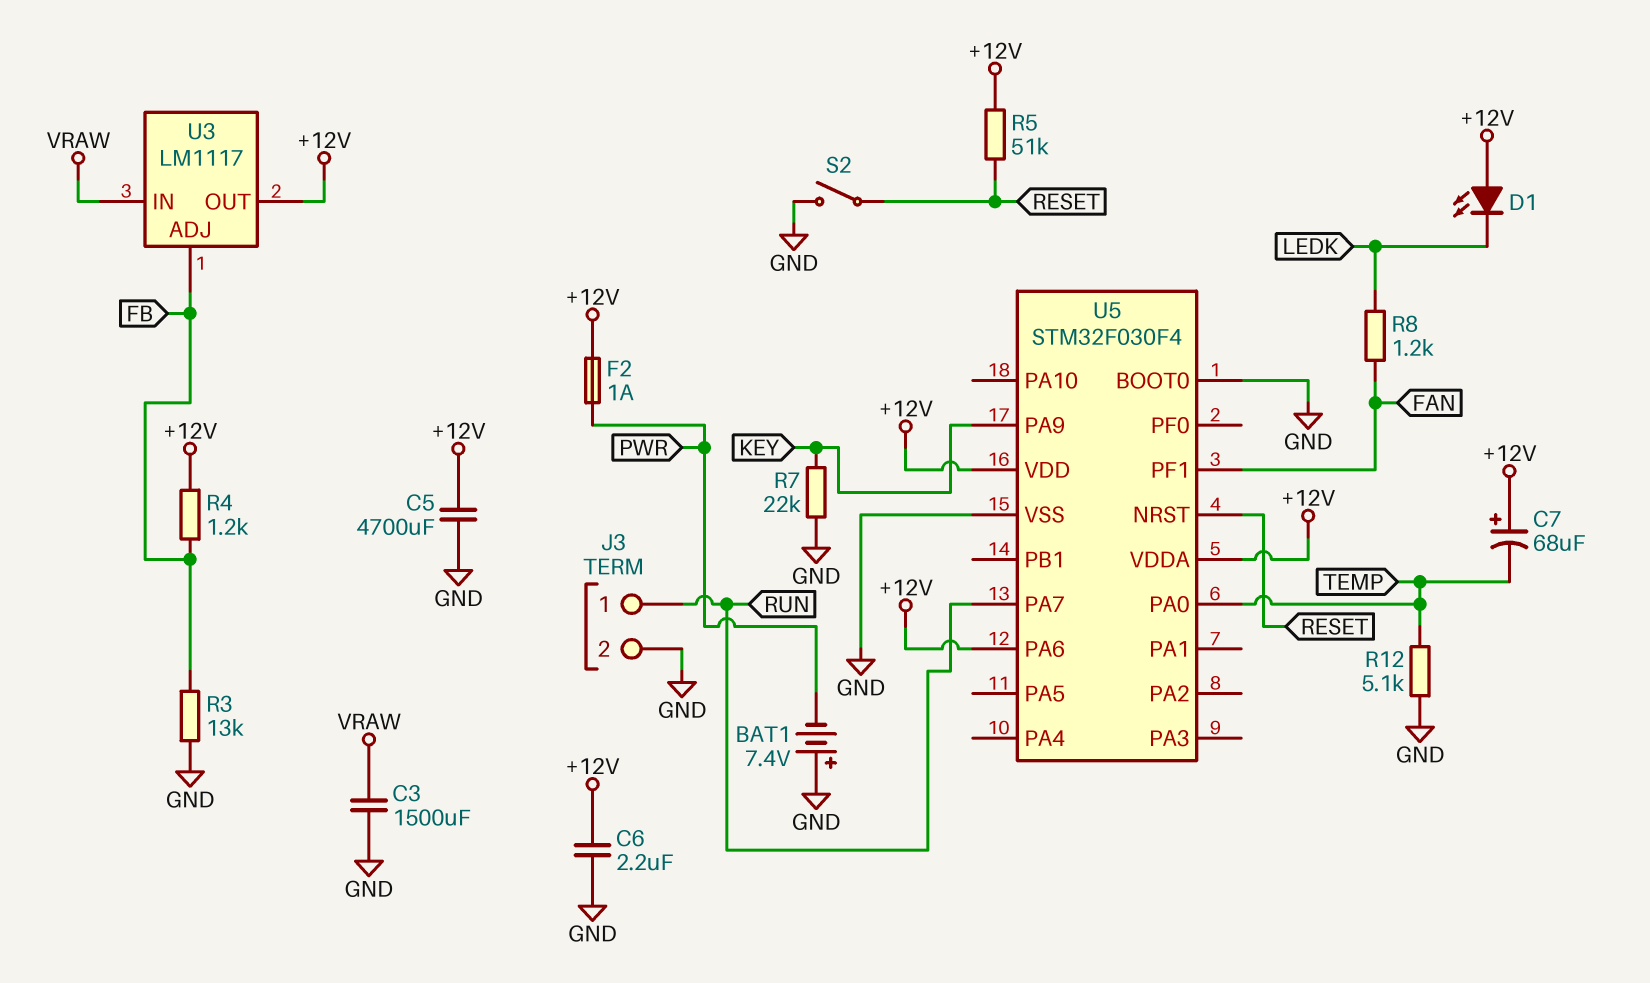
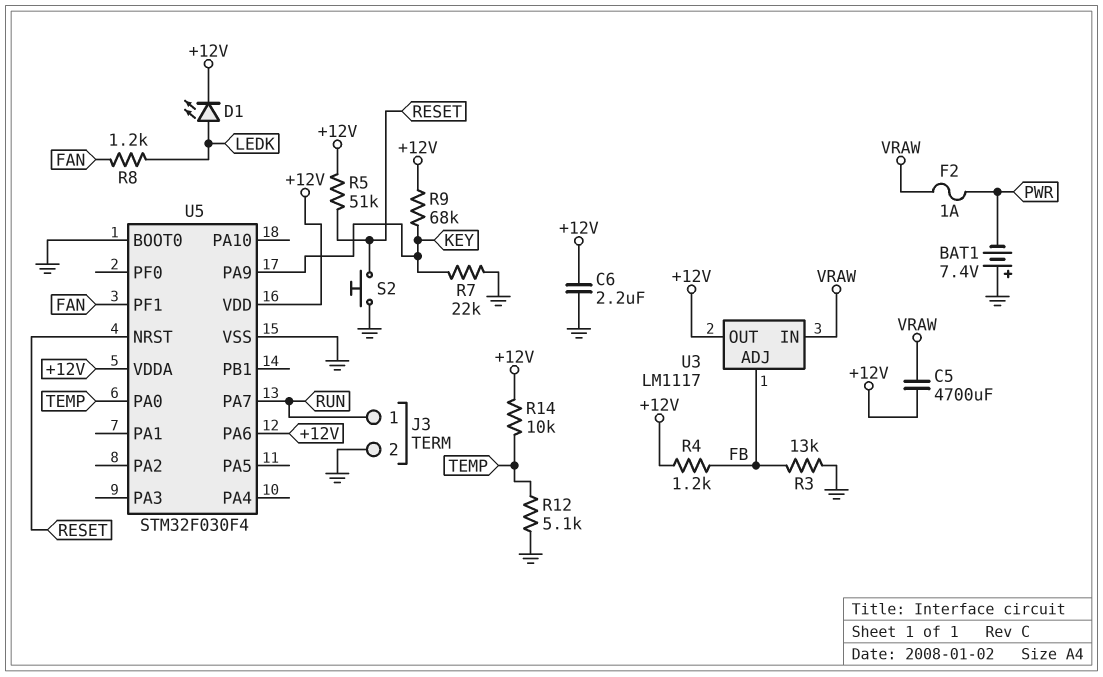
C3: 1500uF (GND, VRAW) -> none
C5: 4700uF (+12V, GND) -> 4700uF (+12V, VRAW)
C7: 68uF (plus +12V, minus TEMP) -> none
D1: LED (A +12V, K LEDK) -> LED (A LEDK, K +12V)
F2: 1A (+12V, PWR) -> 1A (PWR, VRAW)
R9: none -> 68k (+12V, KEY)
R14: none -> 10k (+12V, TEMP)
S2: switch (GND, RESET) -> button (GND, RESET)

